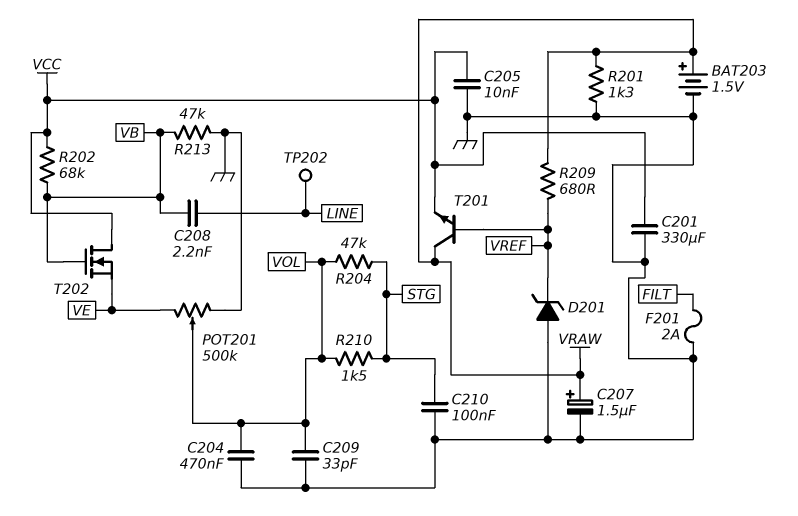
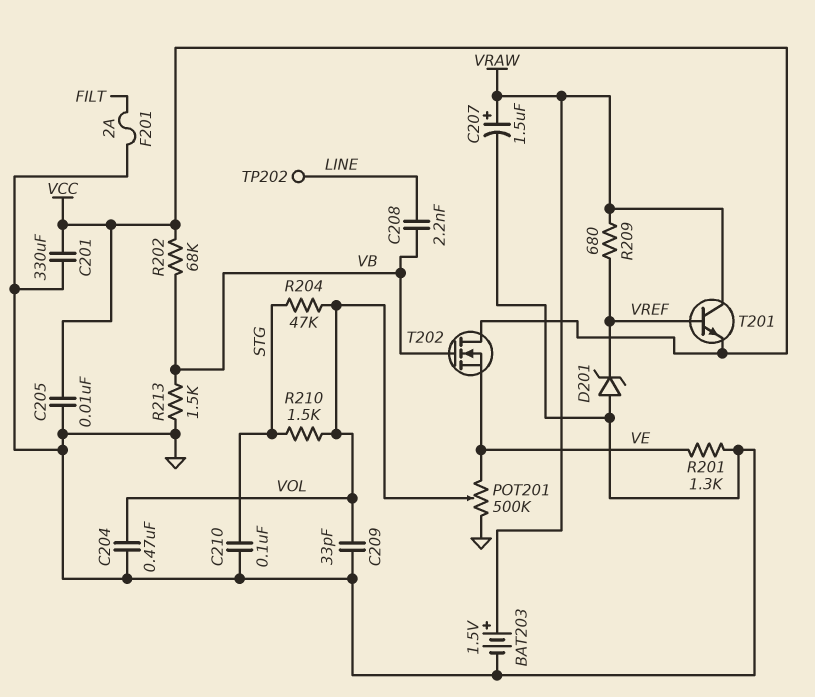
R201: 1.3k (GND, VRAW) -> 1.3k (GND, VE)
R213: 47k (GND, VB) -> 1.5k (GND, VB)

